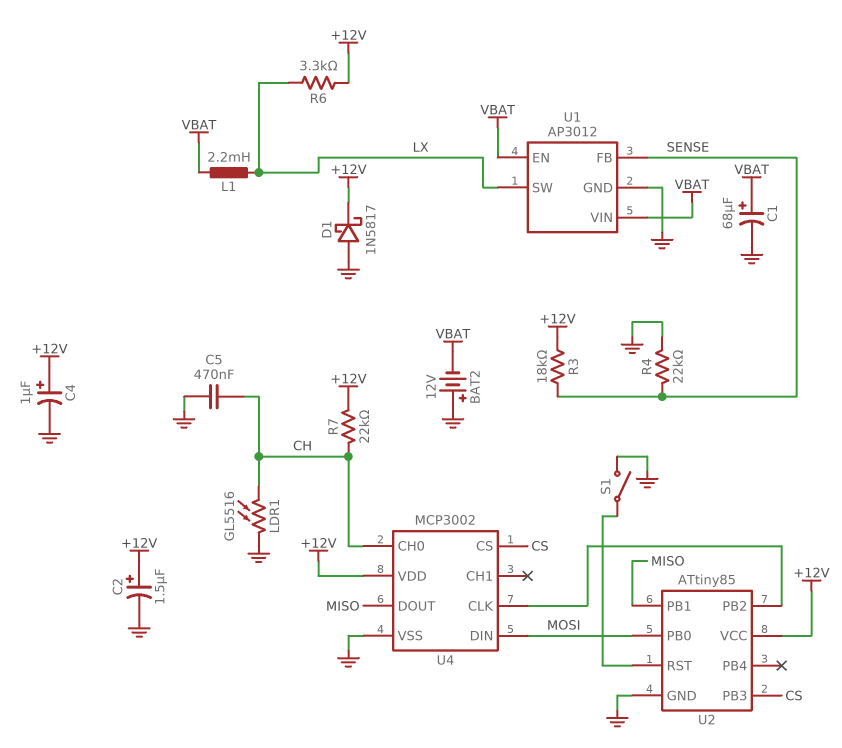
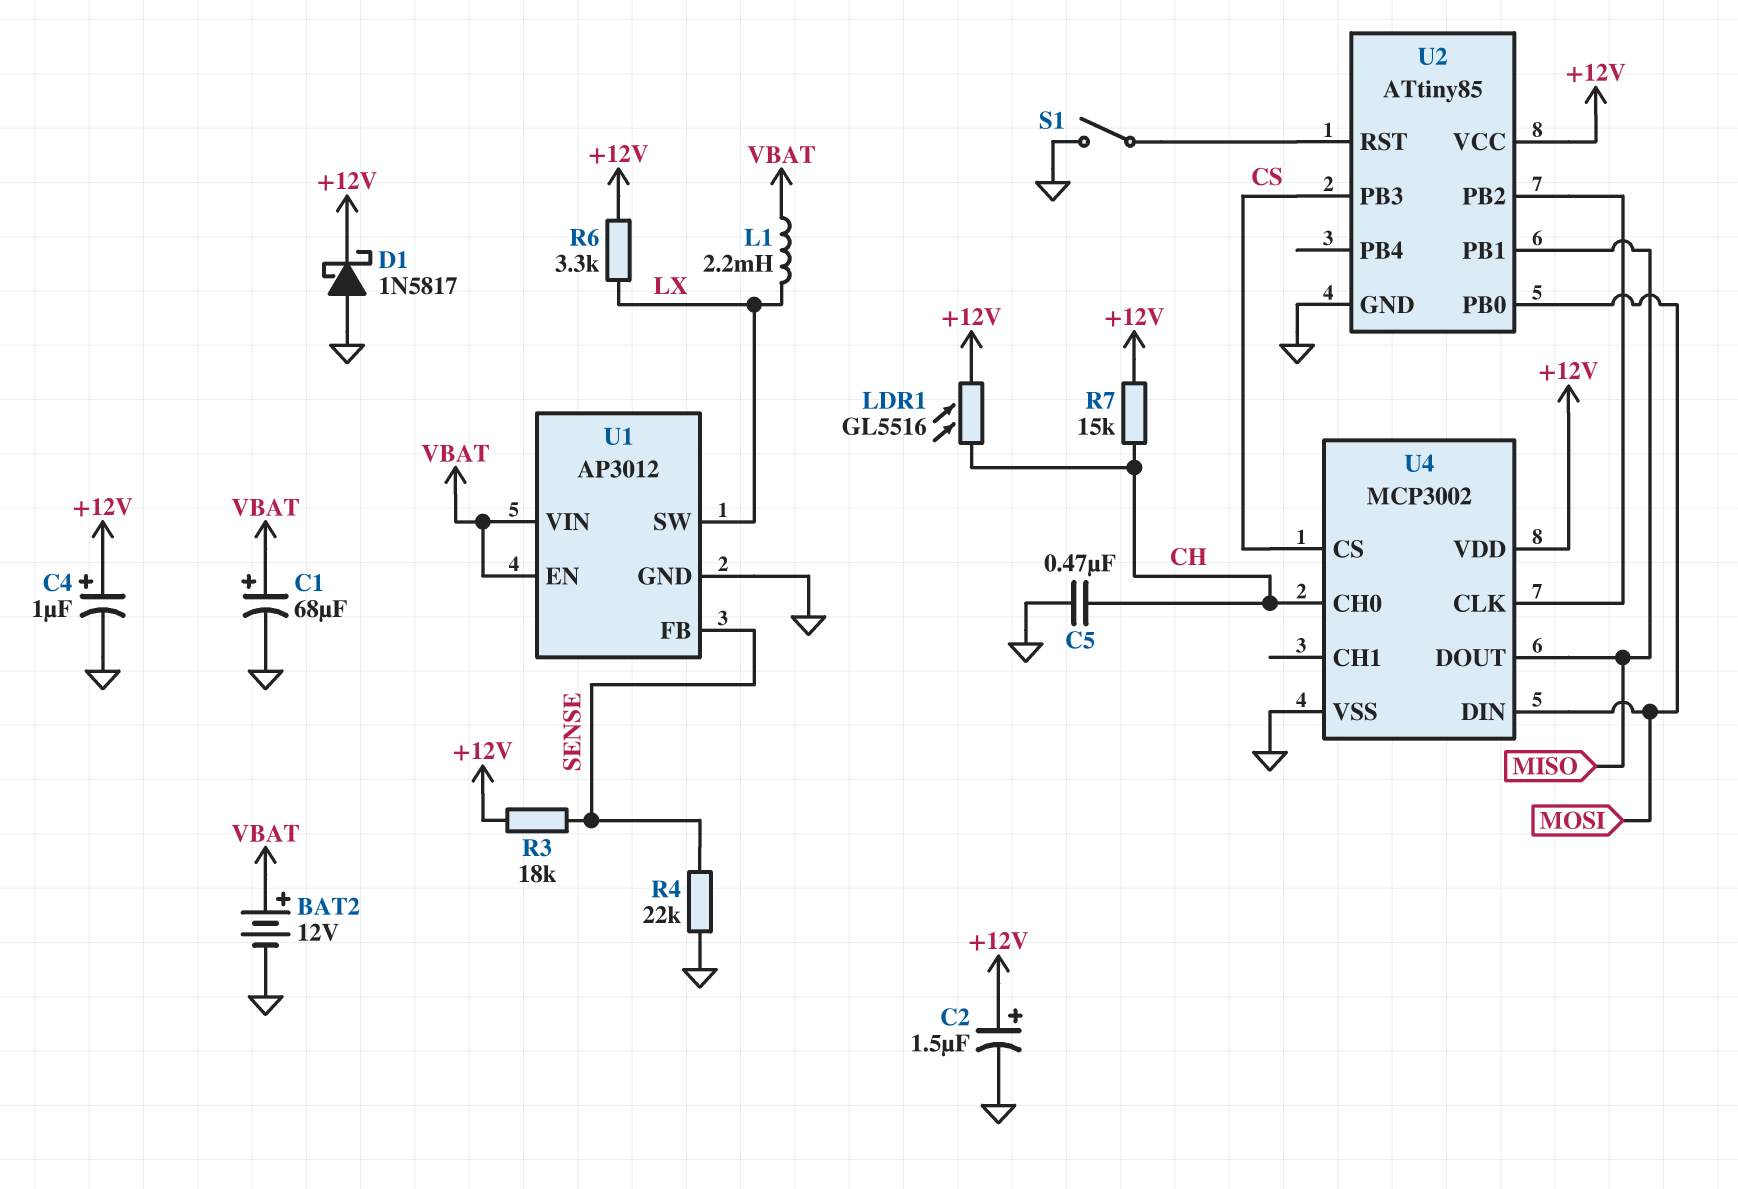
BAT2: 12V (plus GND, minus VBAT) -> 12V (plus VBAT, minus GND)
LDR1: GL5516 (CH, GND) -> GL5516 (+12V, CH)
R7: 22k (+12V, CH) -> 15k (+12V, CH)

